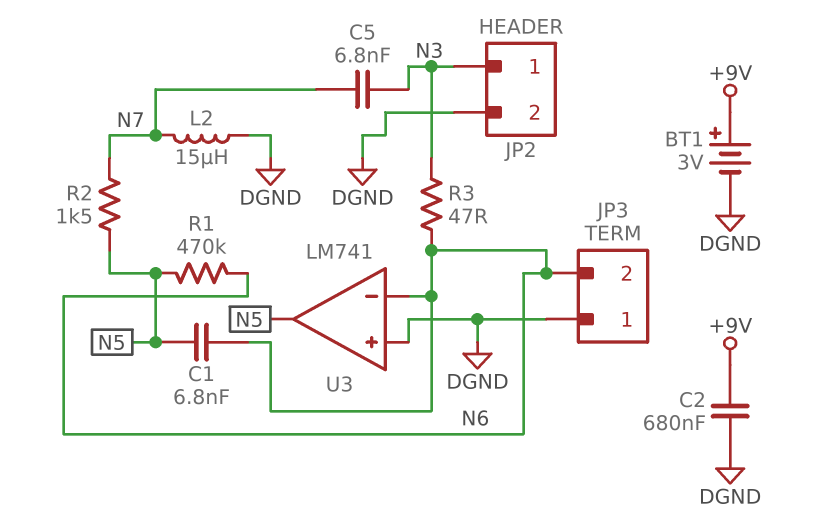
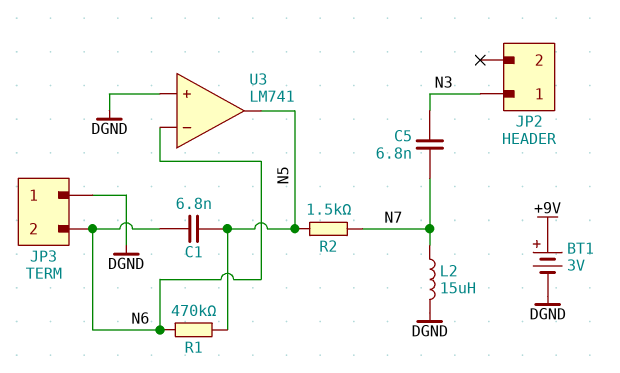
C2: 680nF (+9V, DGND) -> none
JP2 pin 2: DGND -> none
R3: 47 (N3, N6) -> none

